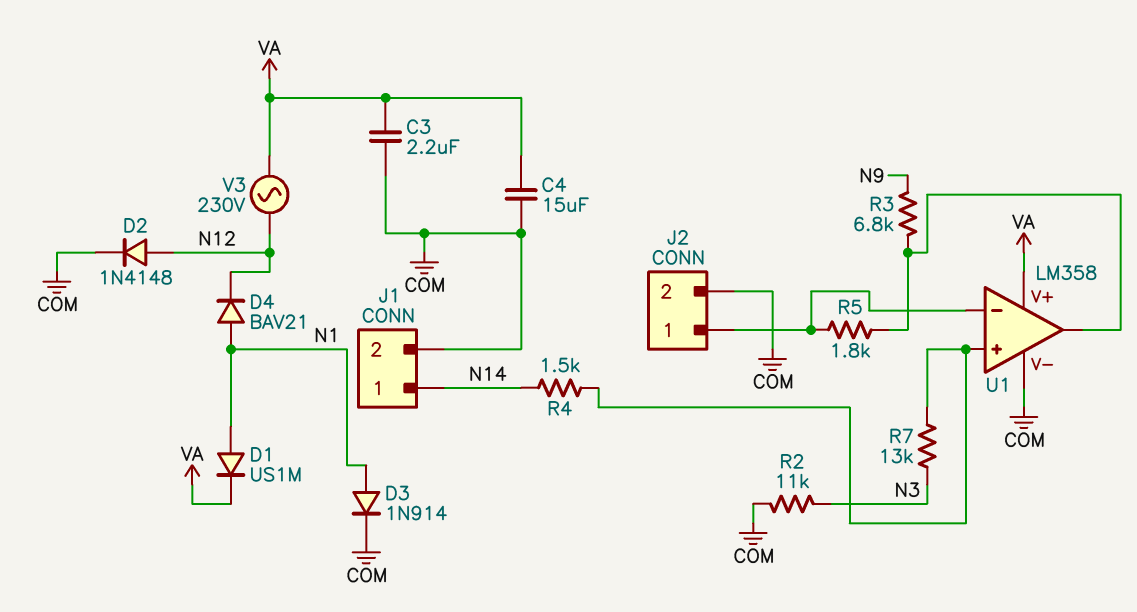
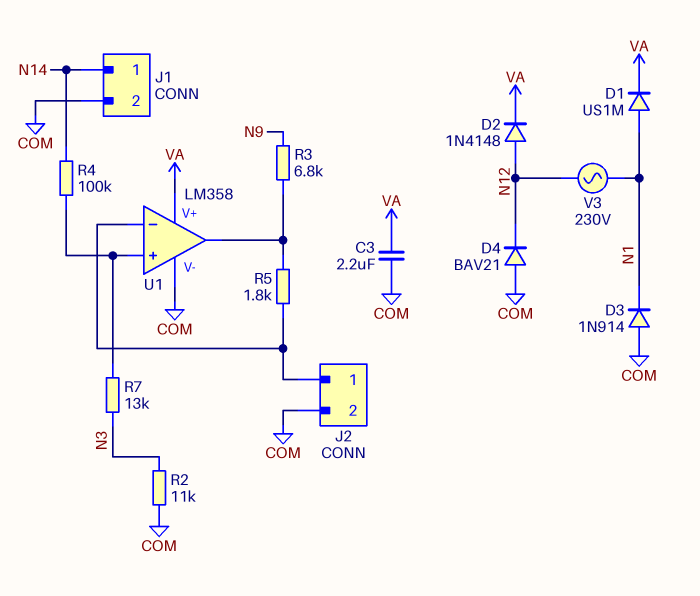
C4: 15uF (COM, VA) -> none
D2: diode 1N4148 (A N12, K COM) -> diode 1N4148 (A N12, K VA)
D3: diode 1N914 (A N1, K COM) -> diode 1N914 (A COM, K N1)
D4: diode BAV21 (A N1, K N12) -> diode BAV21 (A COM, K N12)
R4: 1.5k (N14, U1/in+) -> 100k (N14, U1/in+)
V3: AC 230V (N12, VA) -> AC 230V (N1, N12)

